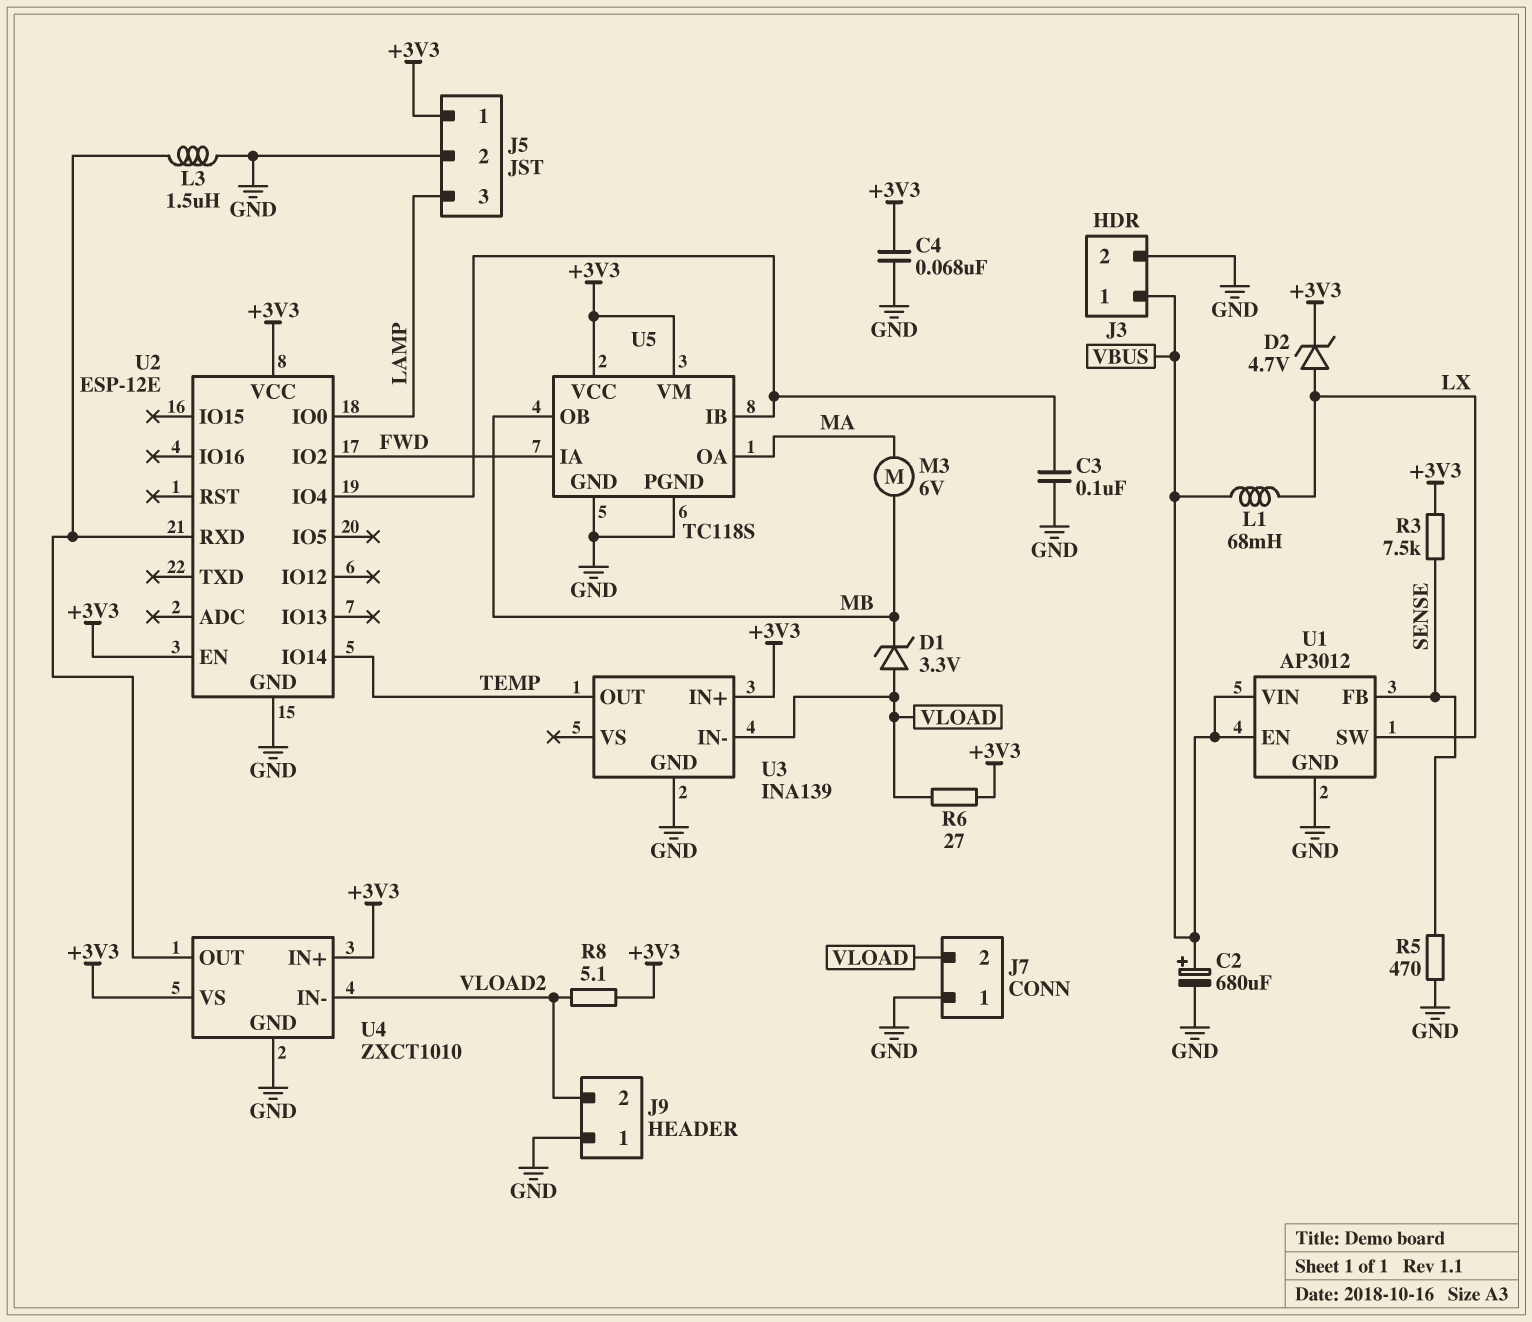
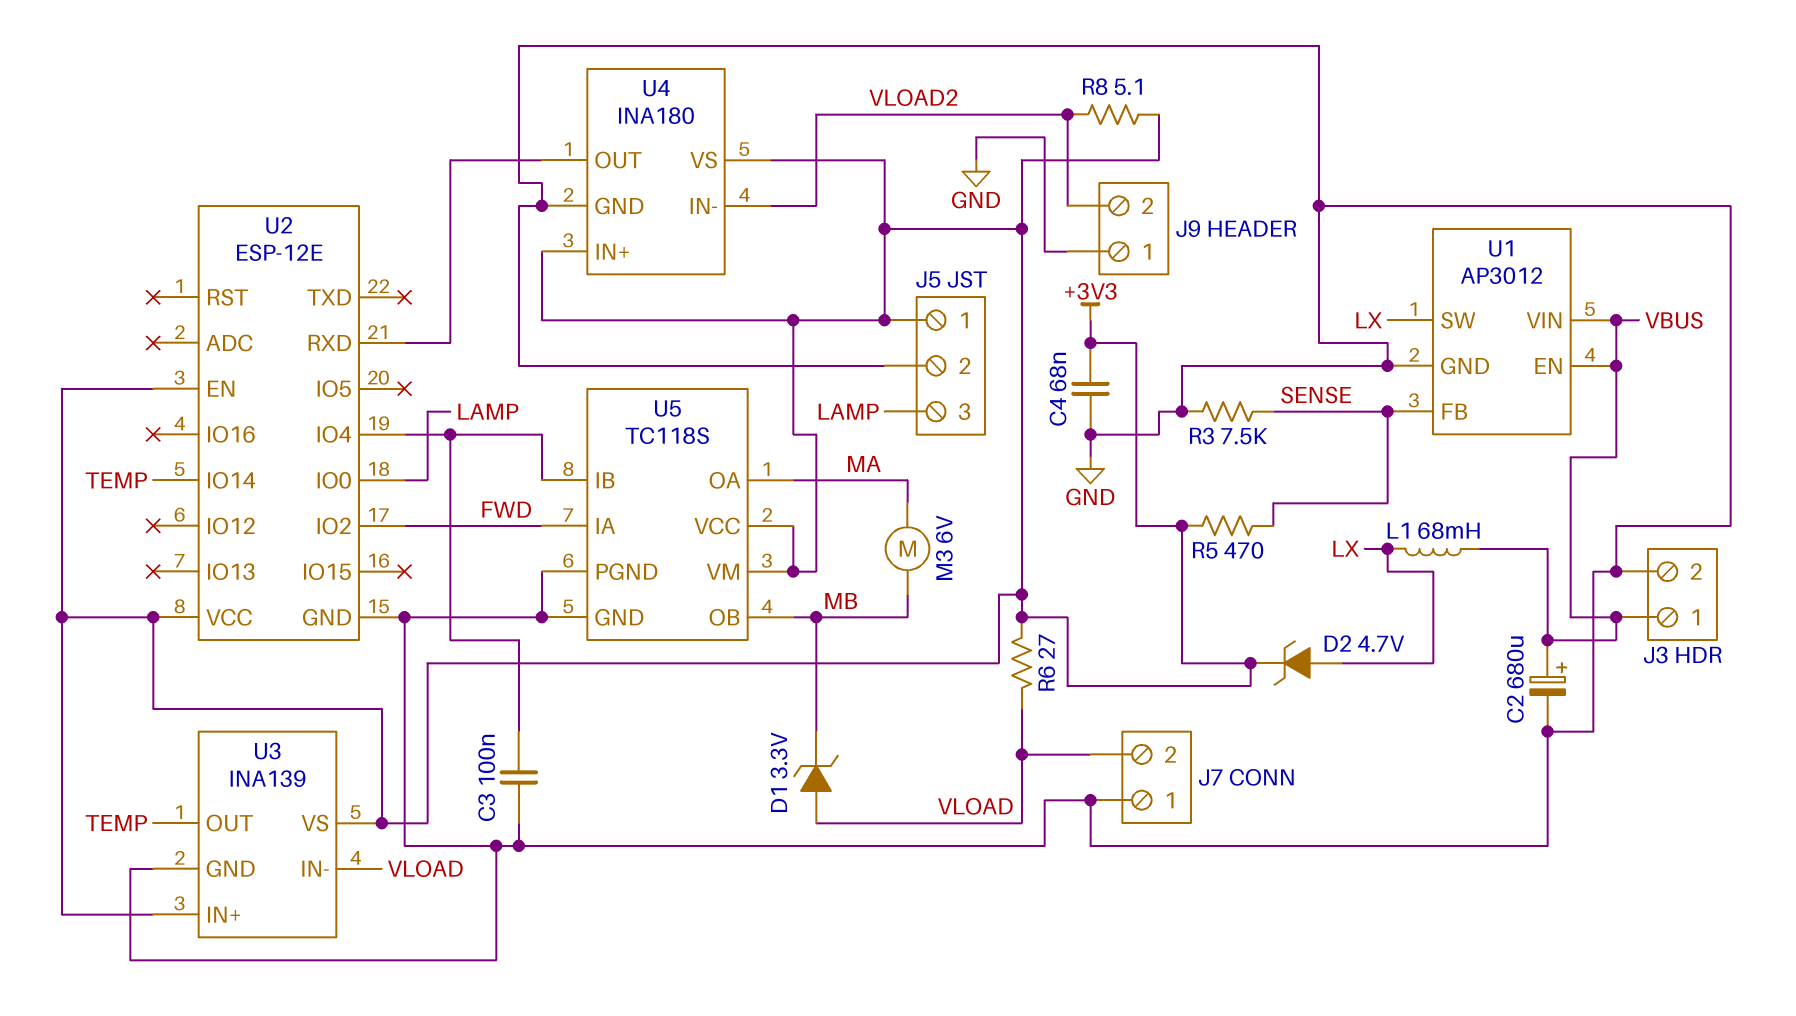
L3: 1.5uH (GND, U2/RXD) -> none
R3: 7.5k (+3V3, SENSE) -> 7.5k (GND, SENSE)
R5: 470 (GND, SENSE) -> 470 (+3V3, SENSE)
U3 pin VS: none -> +3V3
U4: ZXCT1010 -> INA180

